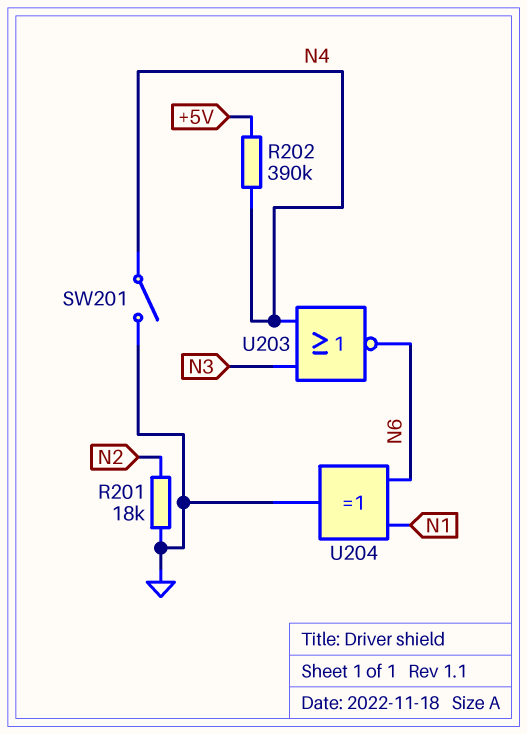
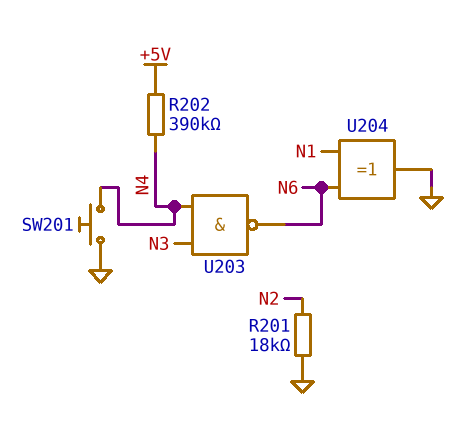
SW201: switch (GND, N4) -> button (GND, N4)
U203: NOR (in N3, in N4, out N6) -> NAND (in N3, in N4, out N6)

